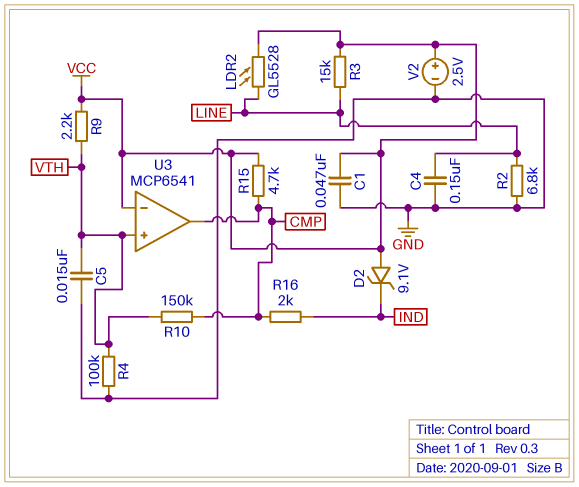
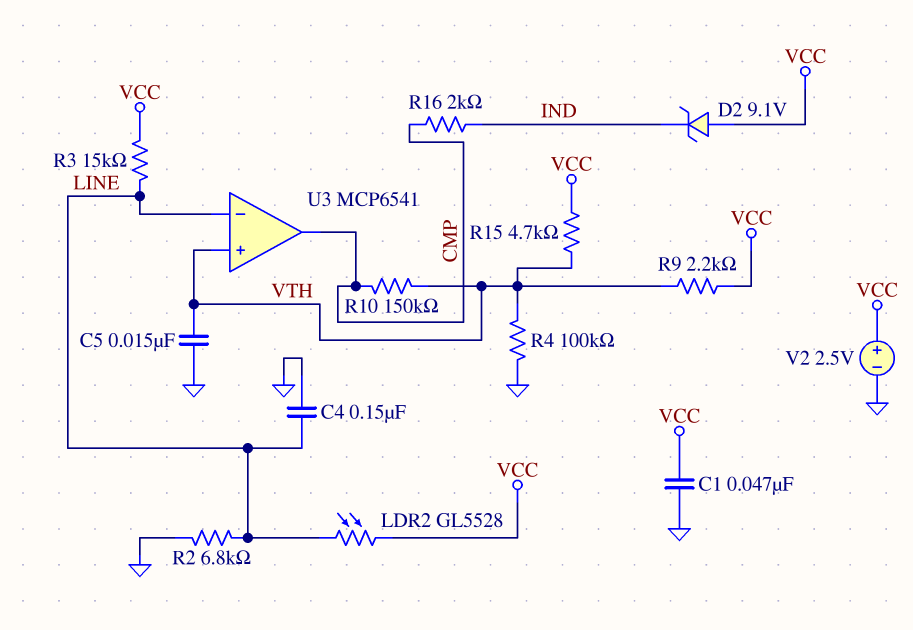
R15: 4.7k (CMP, VCC) -> 4.7k (VCC, VTH)
U3 pin in-: VCC -> LINE

